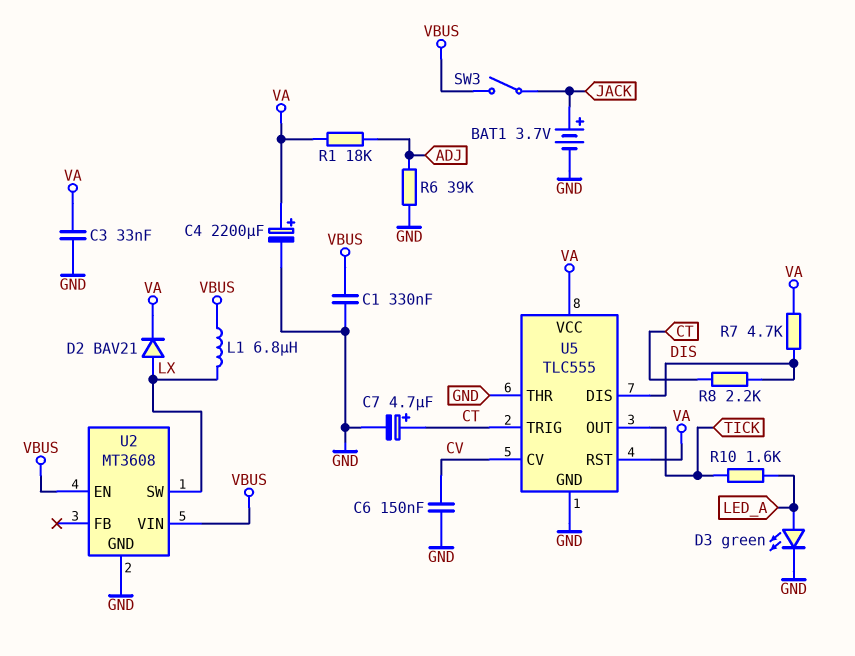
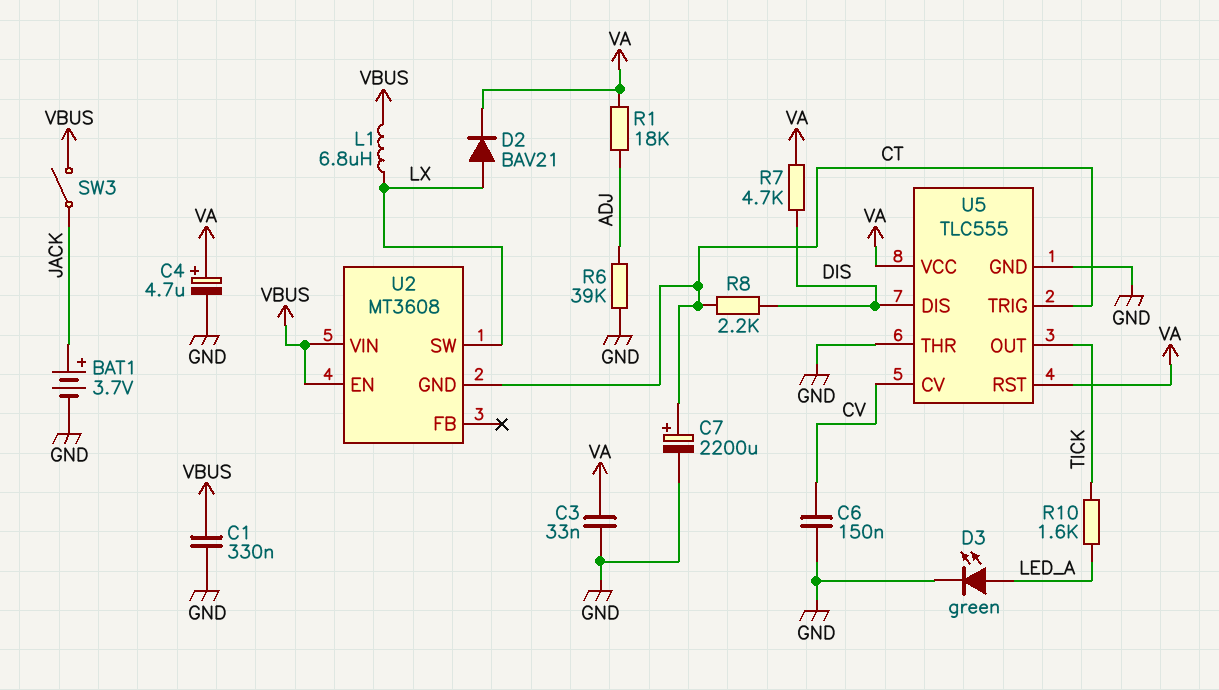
C4: 2200uF (plus VA, minus GND) -> 4.7uF (plus VA, minus GND)
C7: 4.7uF (plus CT, minus GND) -> 2200uF (plus CT, minus GND)
U2 pin GND: GND -> CT

